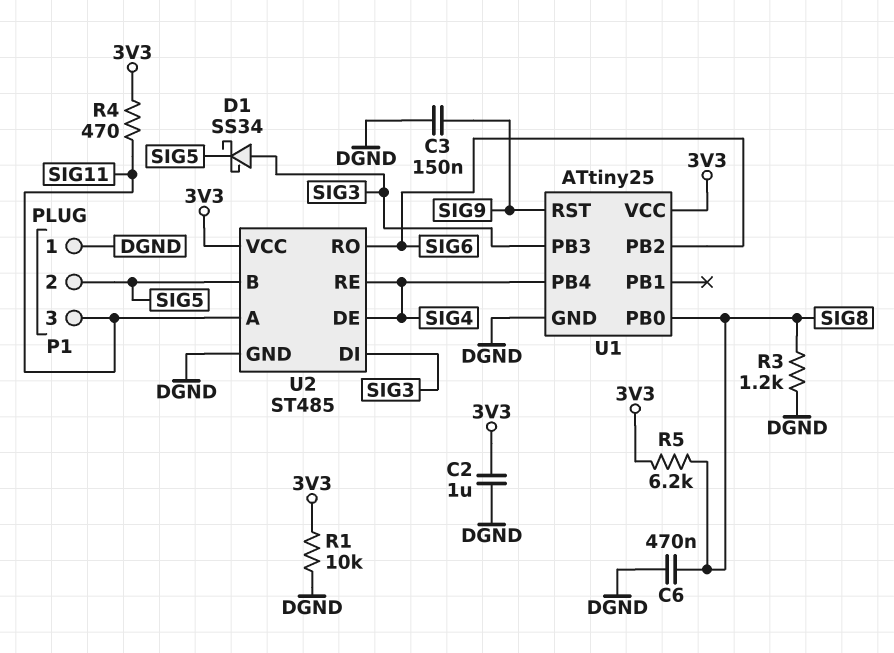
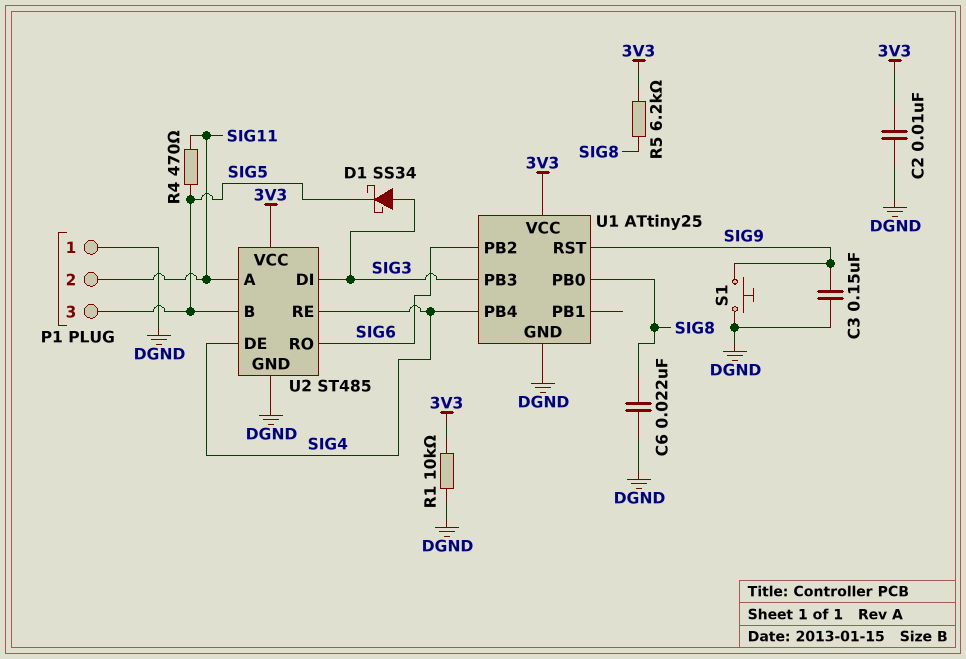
C2: 1uF (3V3, DGND) -> 10nF (3V3, DGND)
C6: 470nF (DGND, SIG8) -> 22nF (DGND, SIG8)
P1 pin 2: SIG5 -> SIG11
P1 pin 3: SIG11 -> SIG5
R3: 1.2k (DGND, SIG8) -> none
R4: 470 (3V3, SIG11) -> 470 (SIG5, SIG11)
S1: none -> button (DGND, SIG9)

